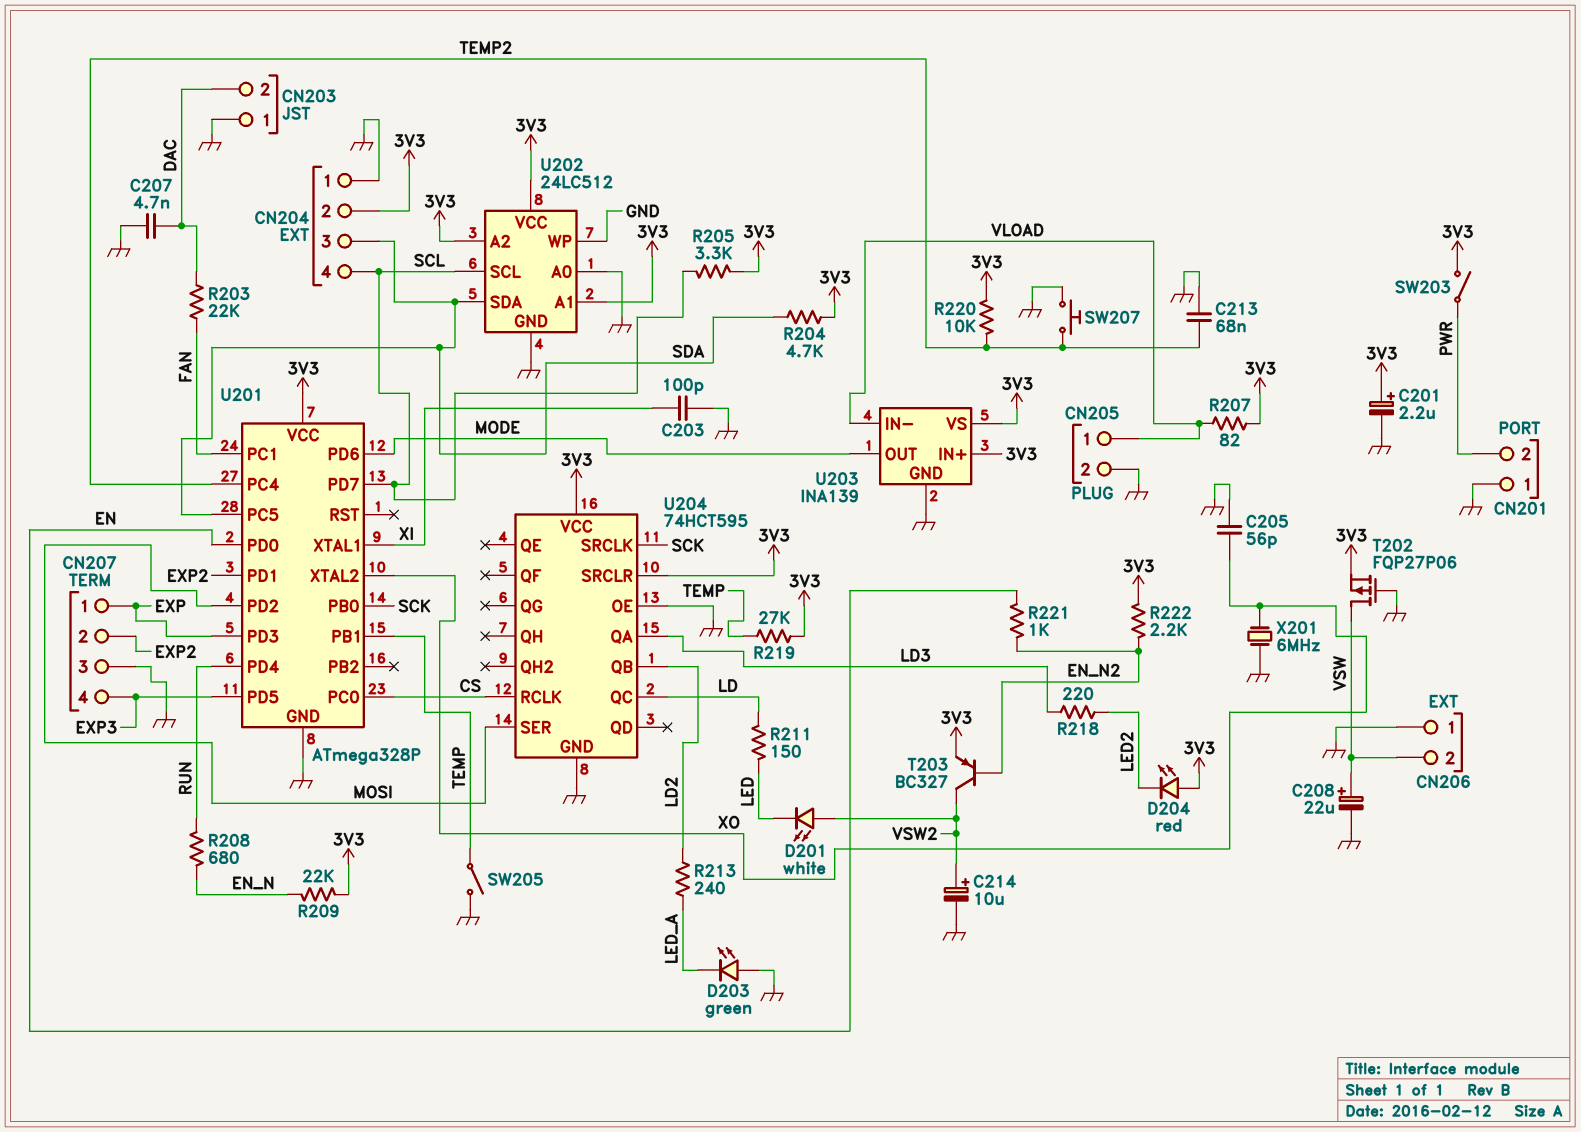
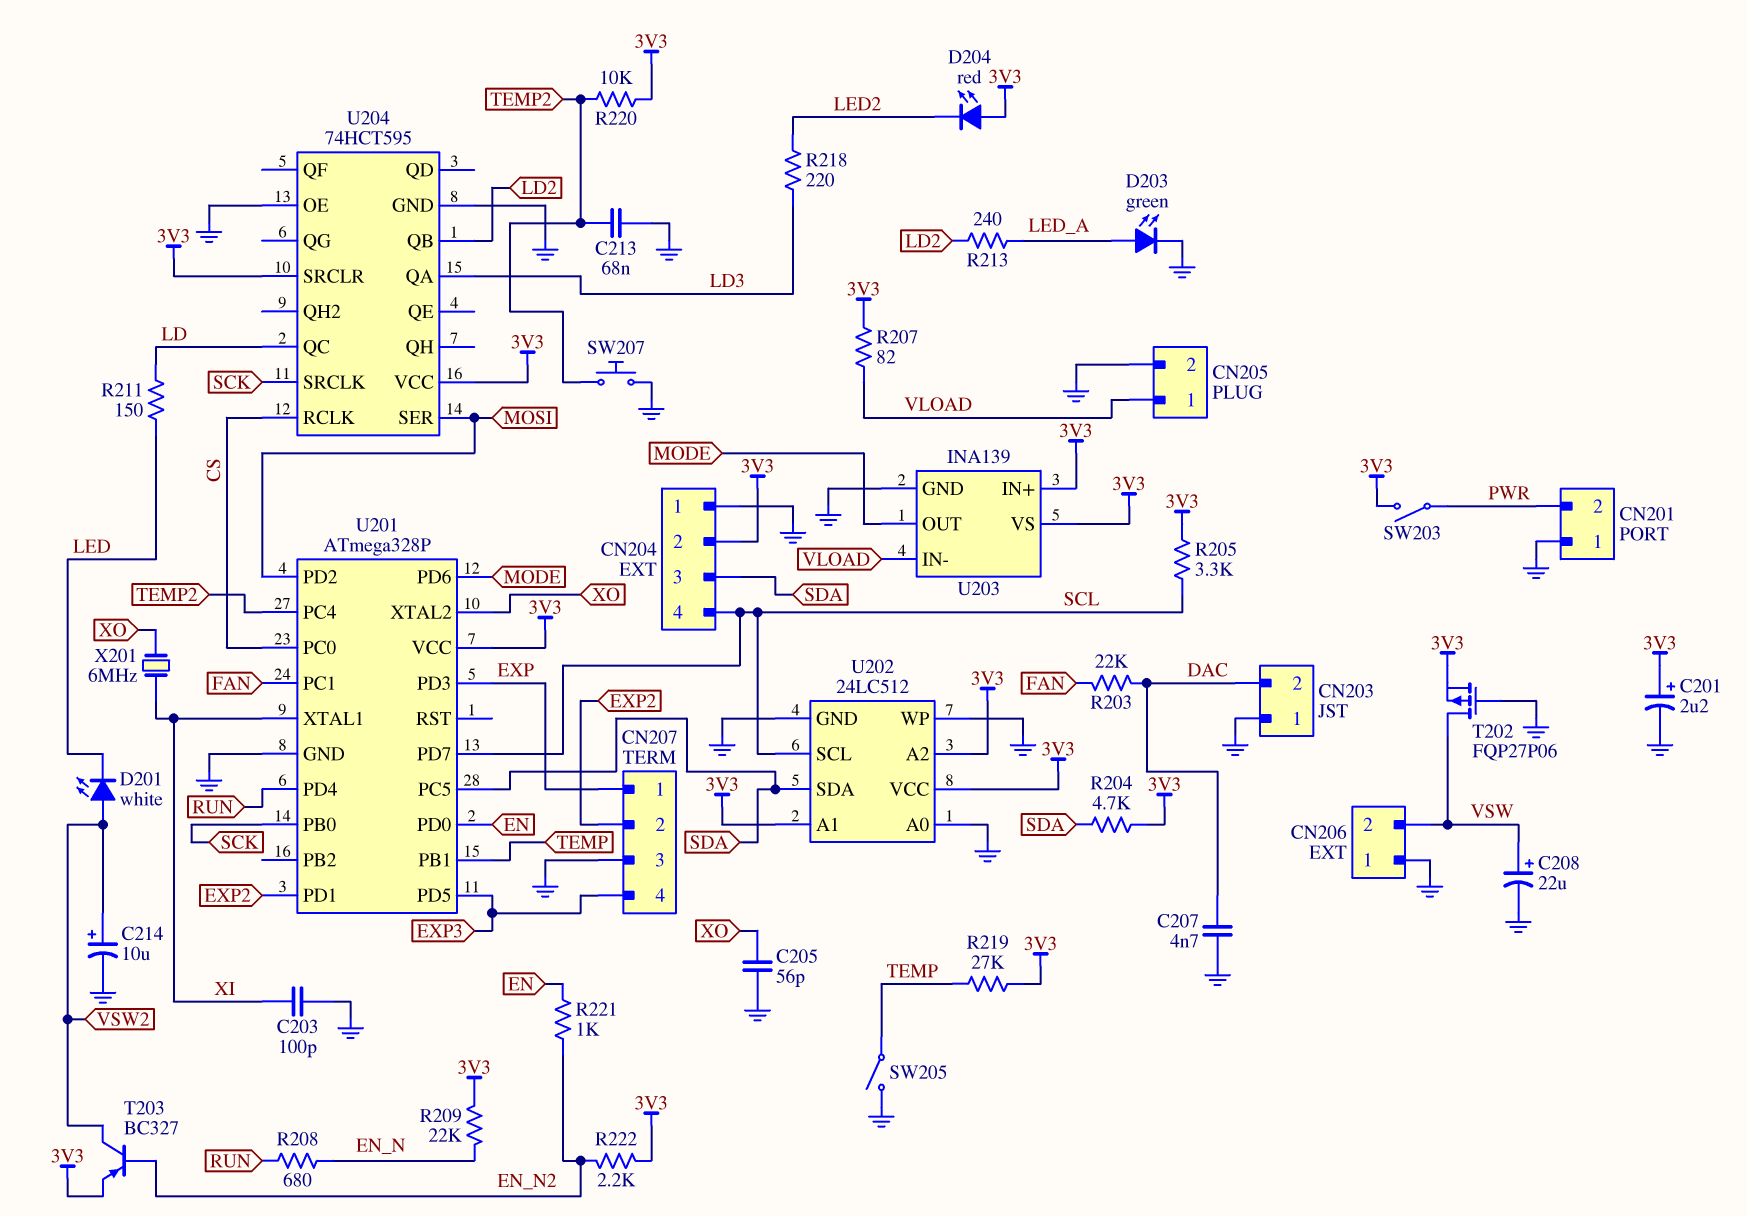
D203: LED green (A GND, K LED_A) -> LED green (A LED_A, K GND)
X201: 6MHz (GND, XO) -> 6MHz (XI, XO)

